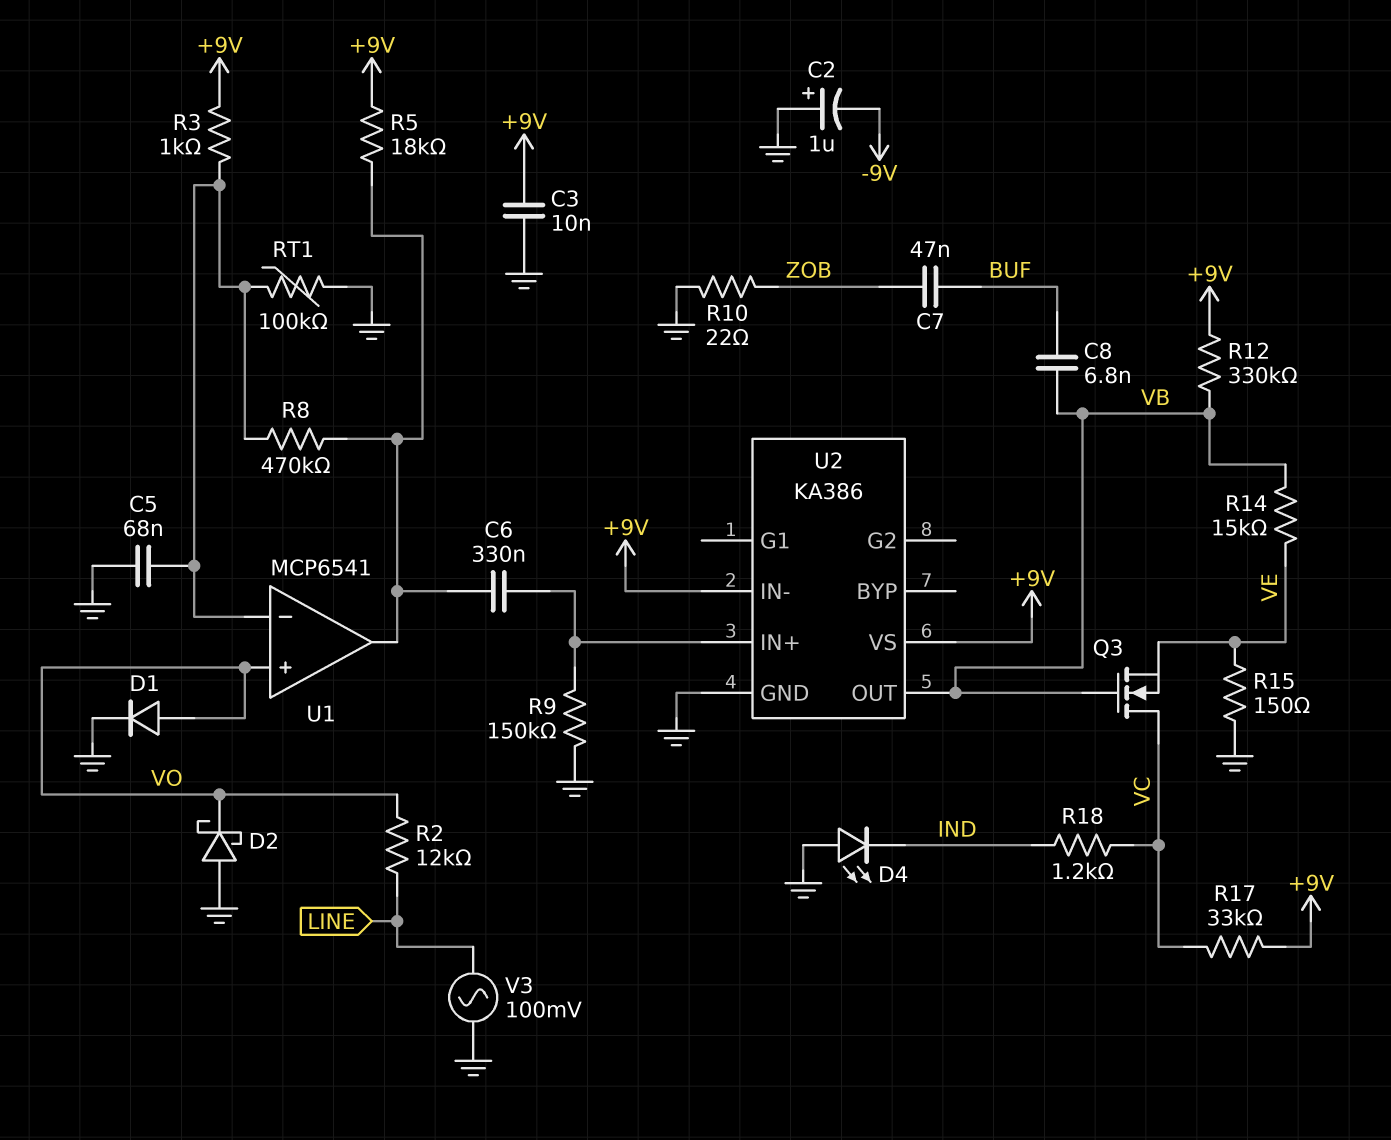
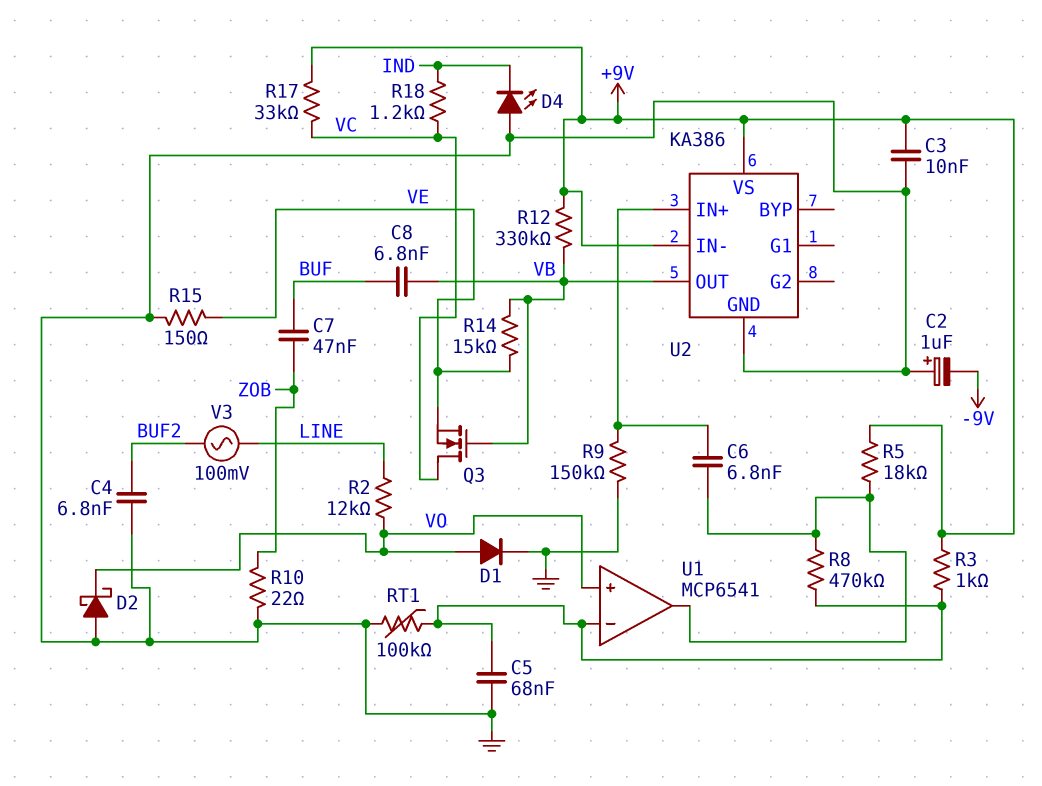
C4: none -> 6.8nF (BUF2, GND)
C6: 330nF (U1/out, U2/IN+) -> 6.8nF (U1/out, U2/IN+)
V3: AC 100mV (GND, LINE) -> AC 100mV (BUF2, LINE)

